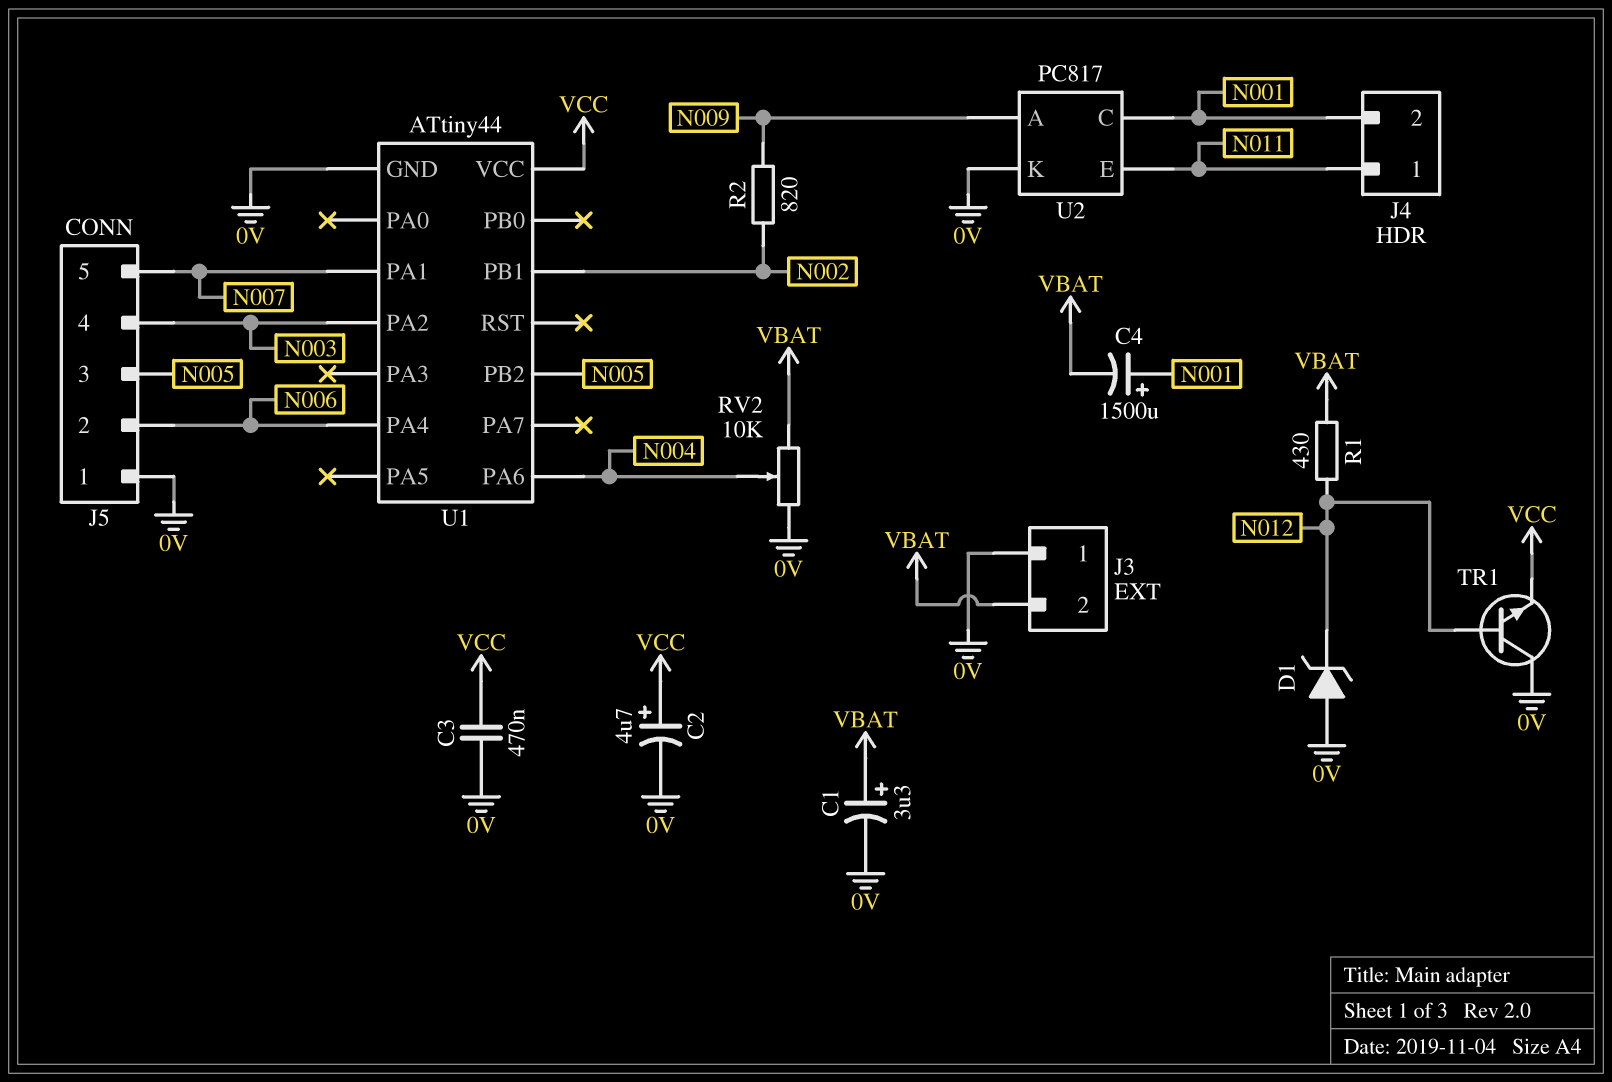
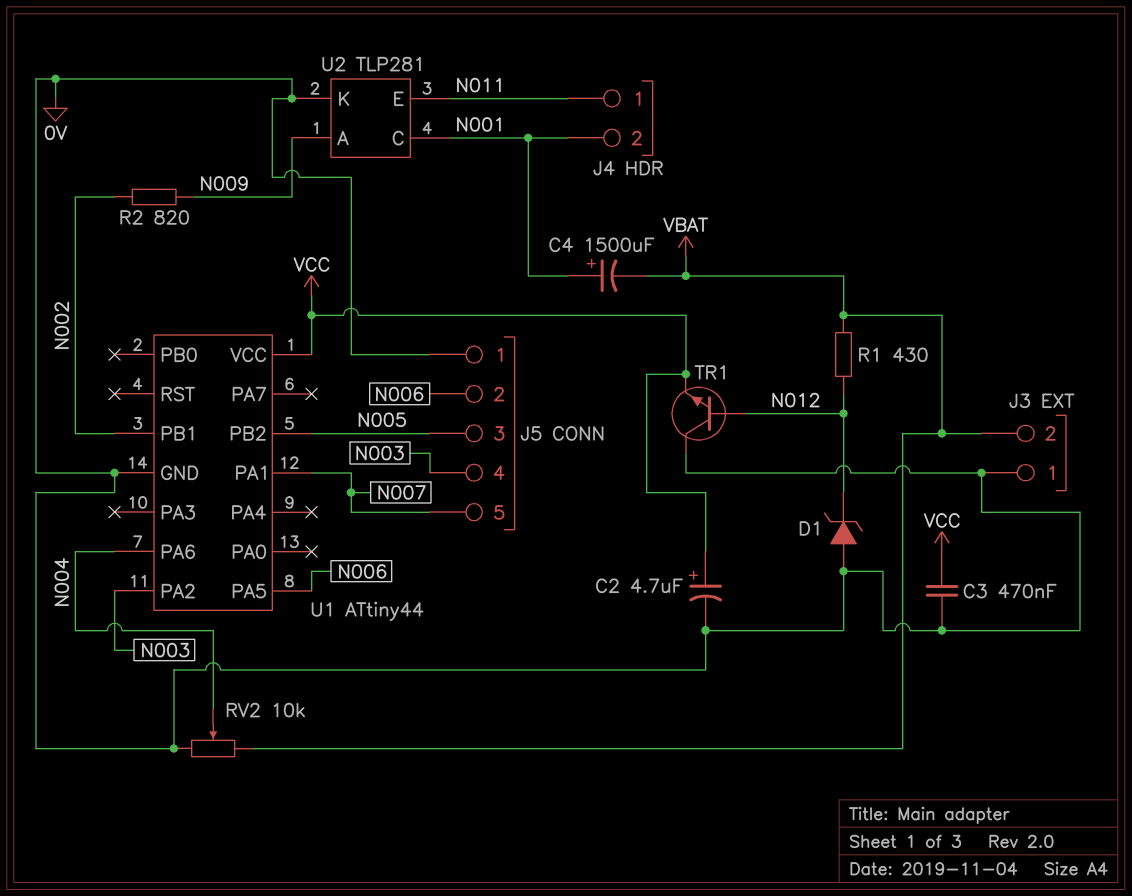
C1: 3.3uF (plus VBAT, minus 0V) -> none
U1 pin PA4: N006 -> none
U1 pin PA5: none -> N006
U2: PC817 -> TLP281

